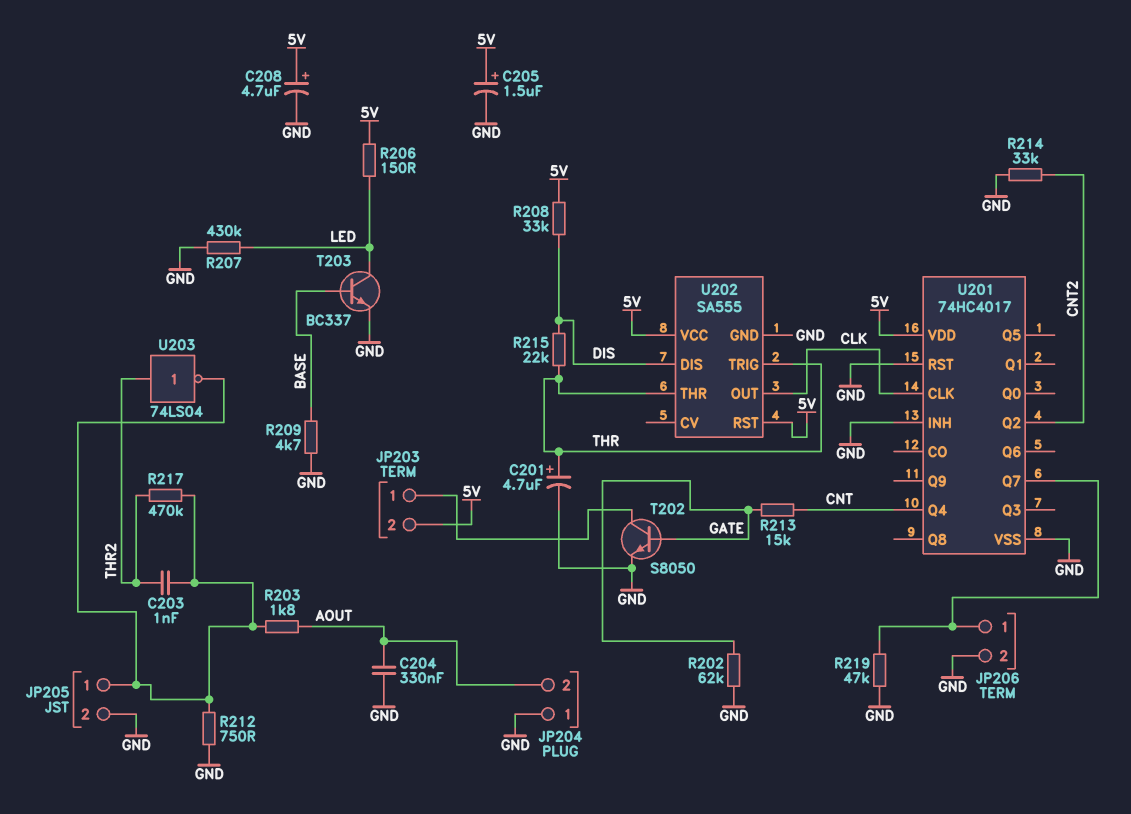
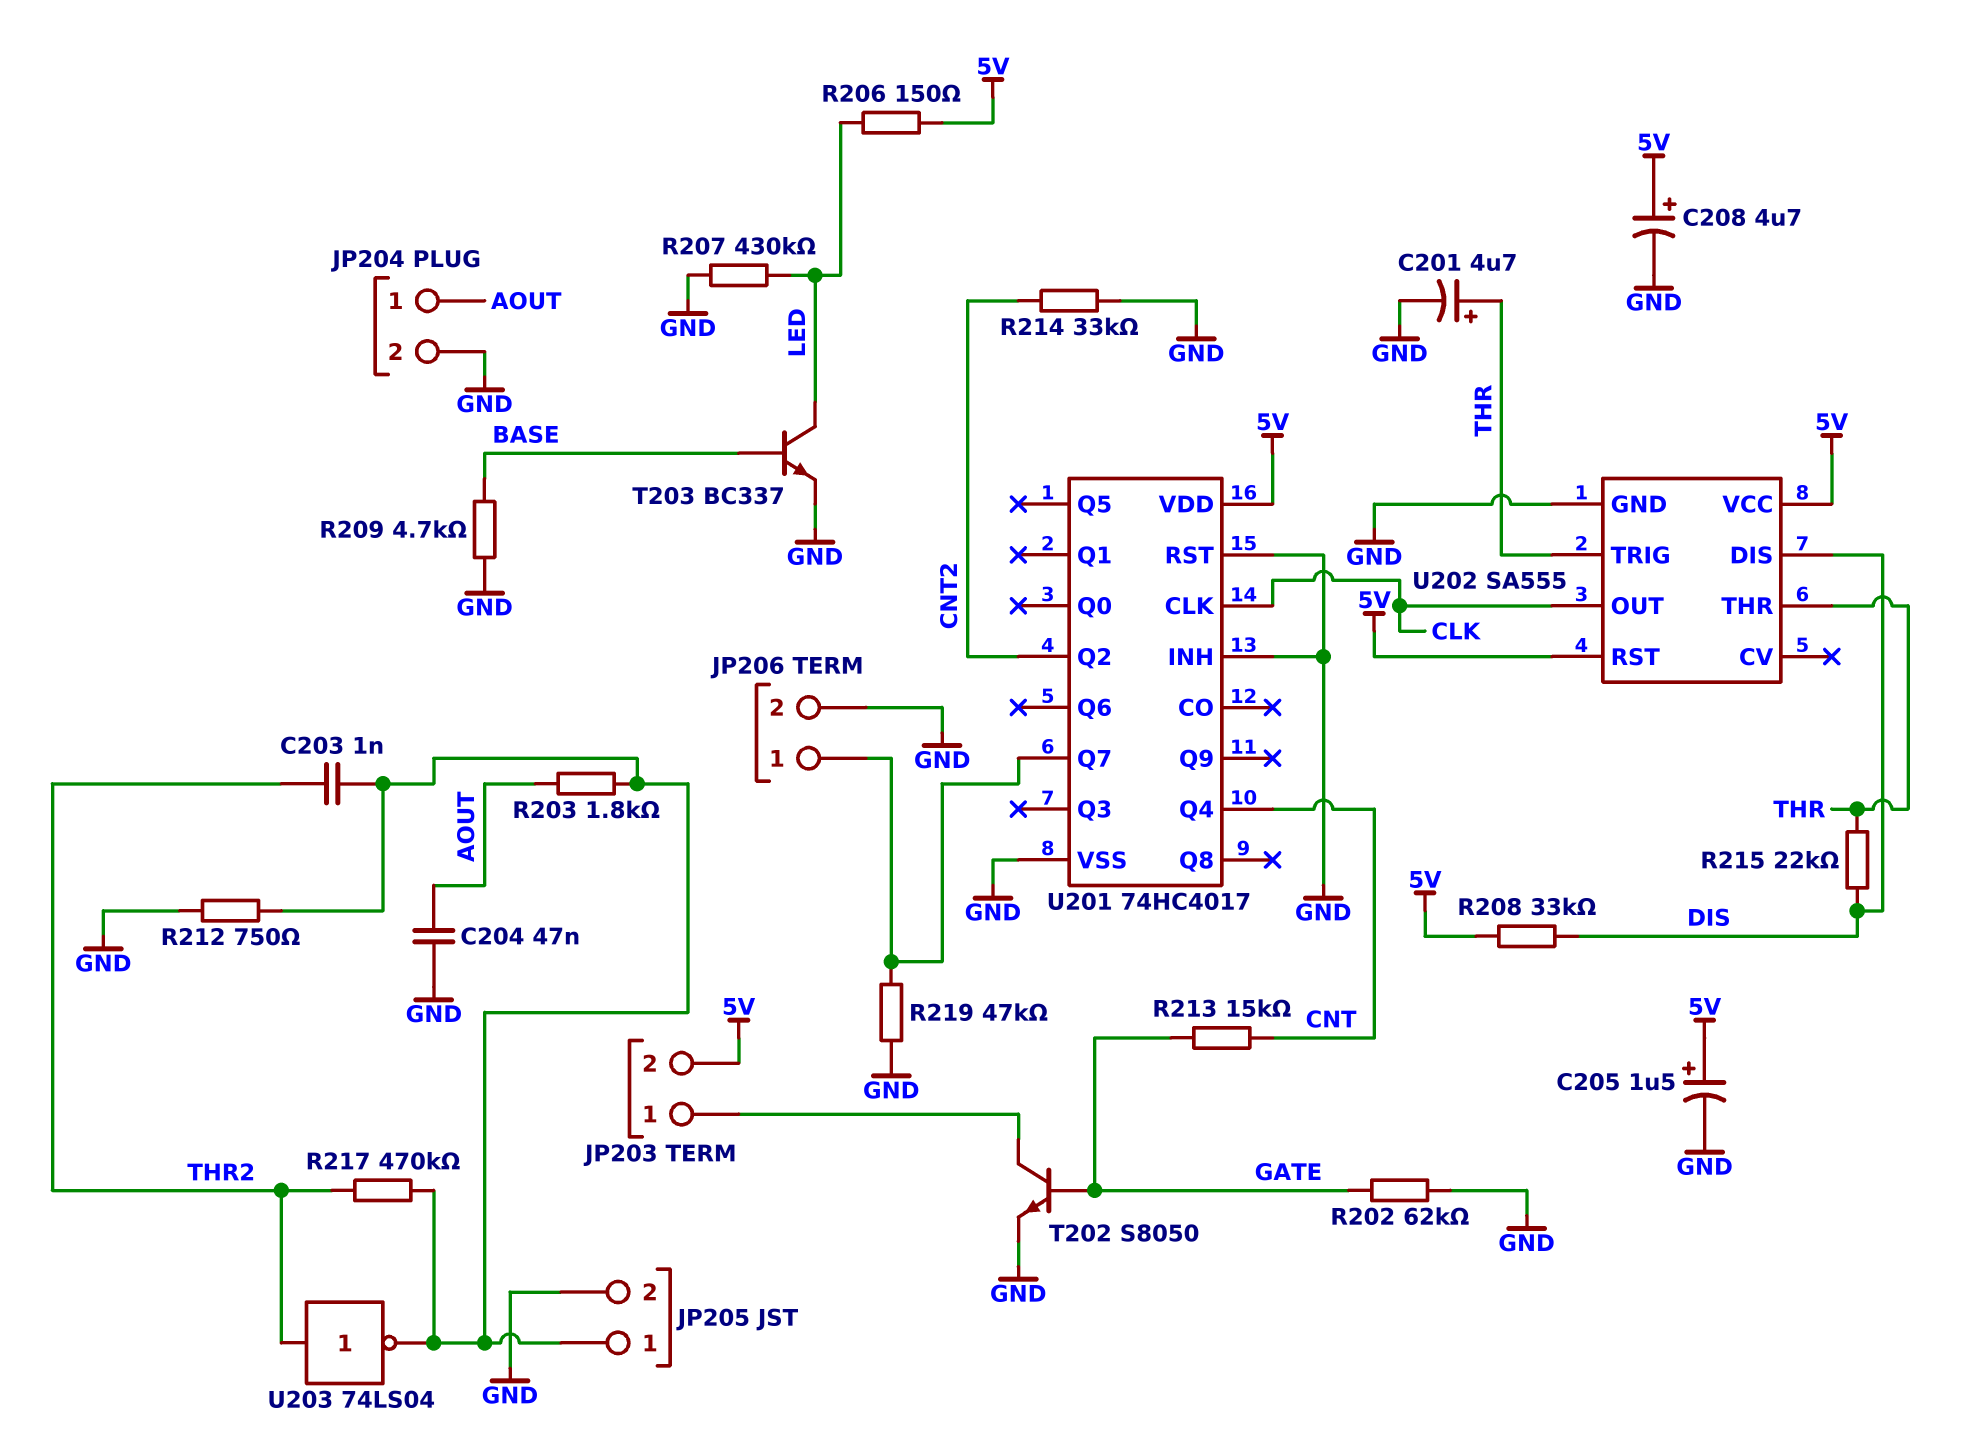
C204: 330nF (AOUT, GND) -> 47nF (AOUT, GND)
JP204 pin 1: GND -> AOUT
JP204 pin 2: AOUT -> GND

